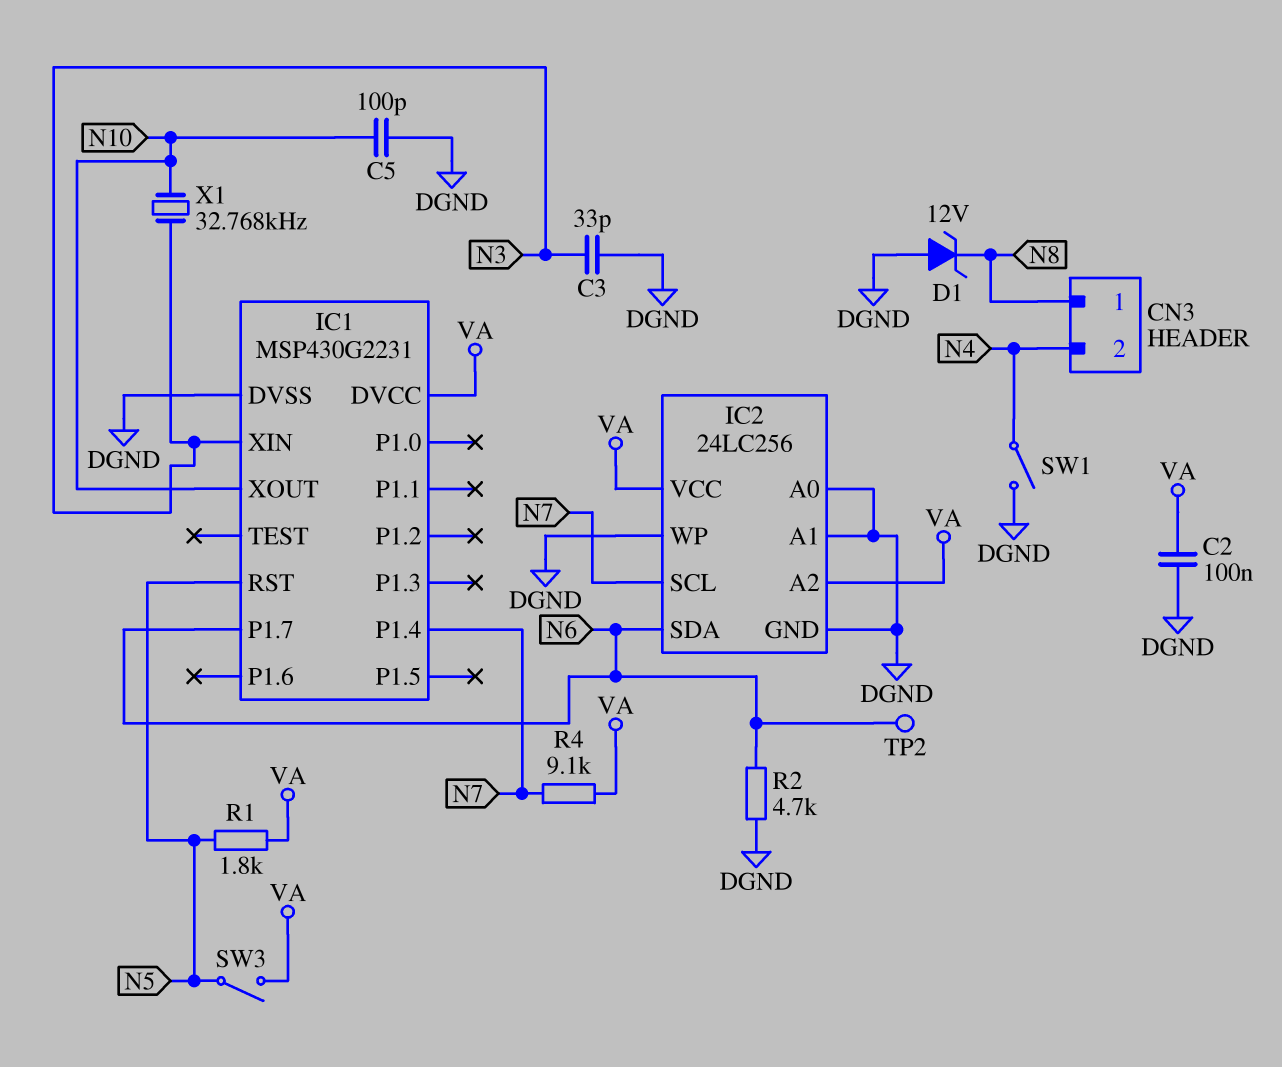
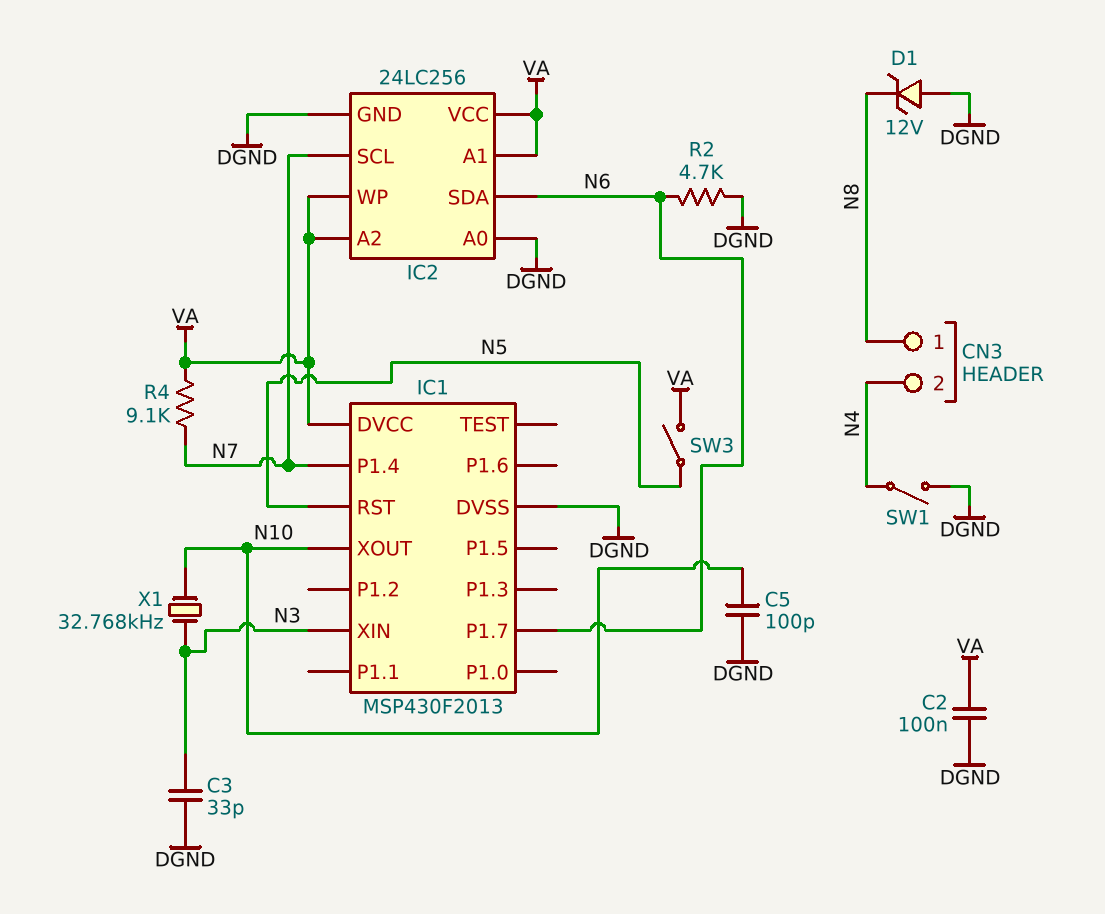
IC1: MSP430G2231 -> MSP430F2013
IC2 pin A1: DGND -> VA
IC2 pin WP: DGND -> VA
R1: 1.8k (N5, VA) -> none
TP2: test point (N6) -> none

